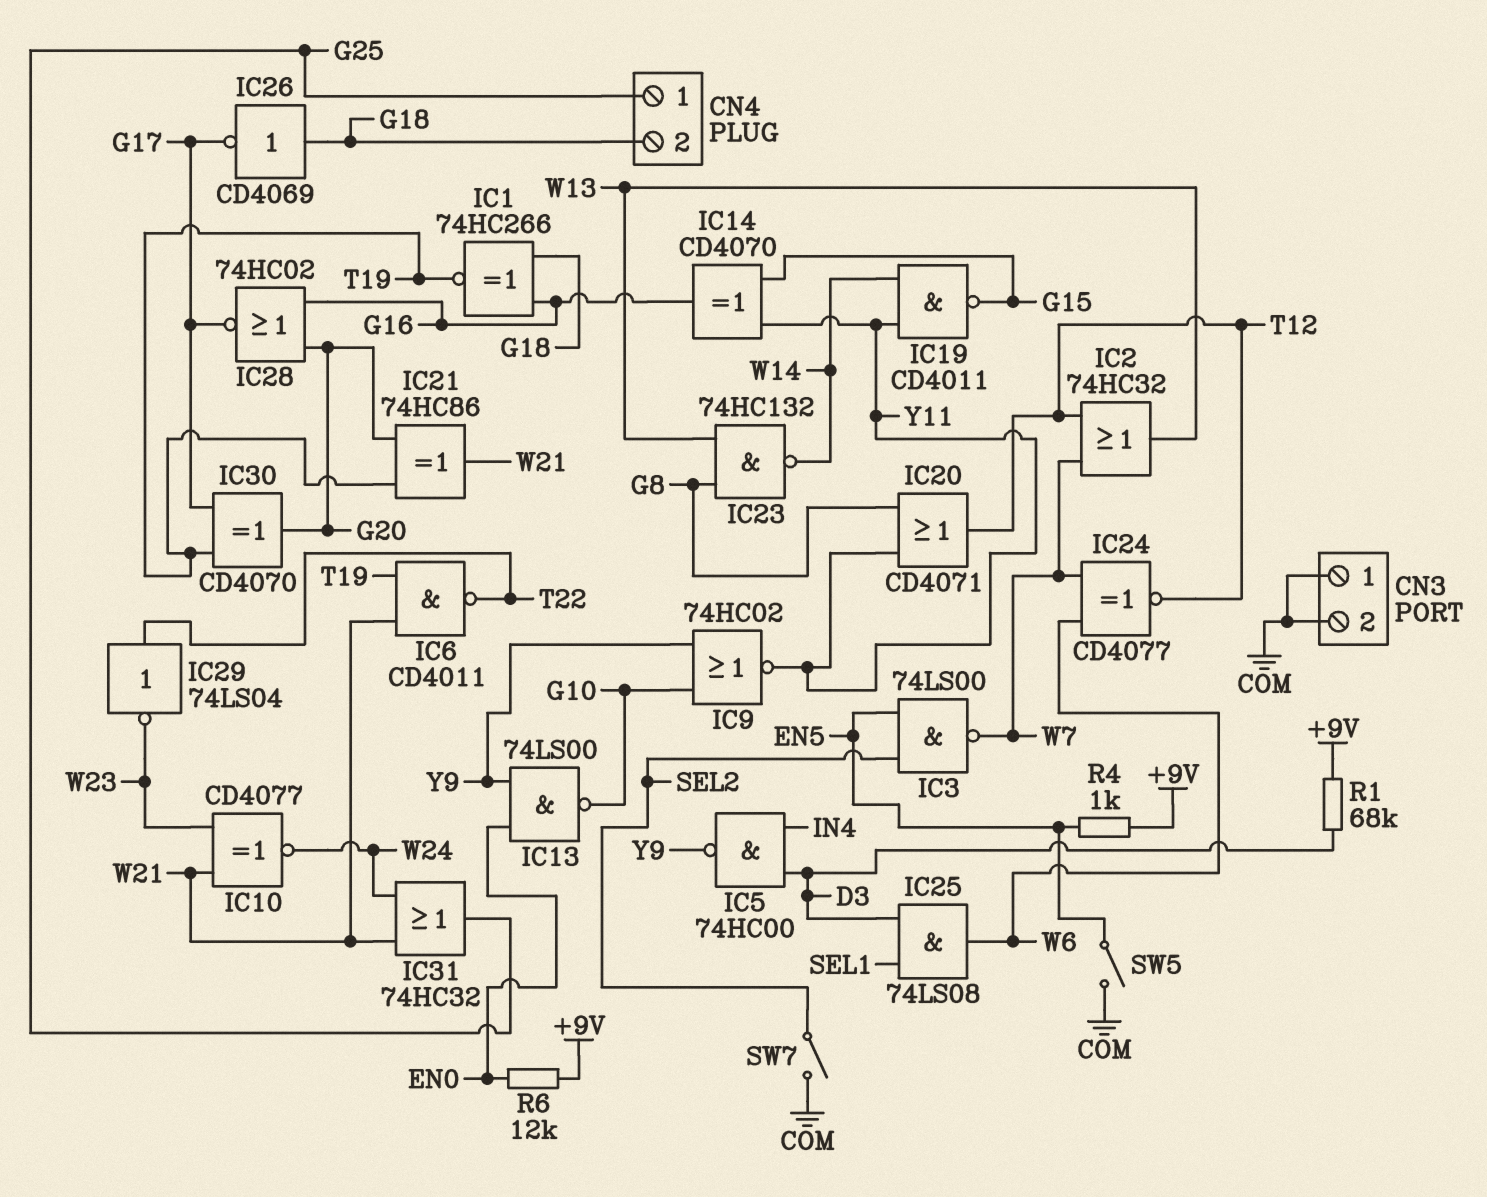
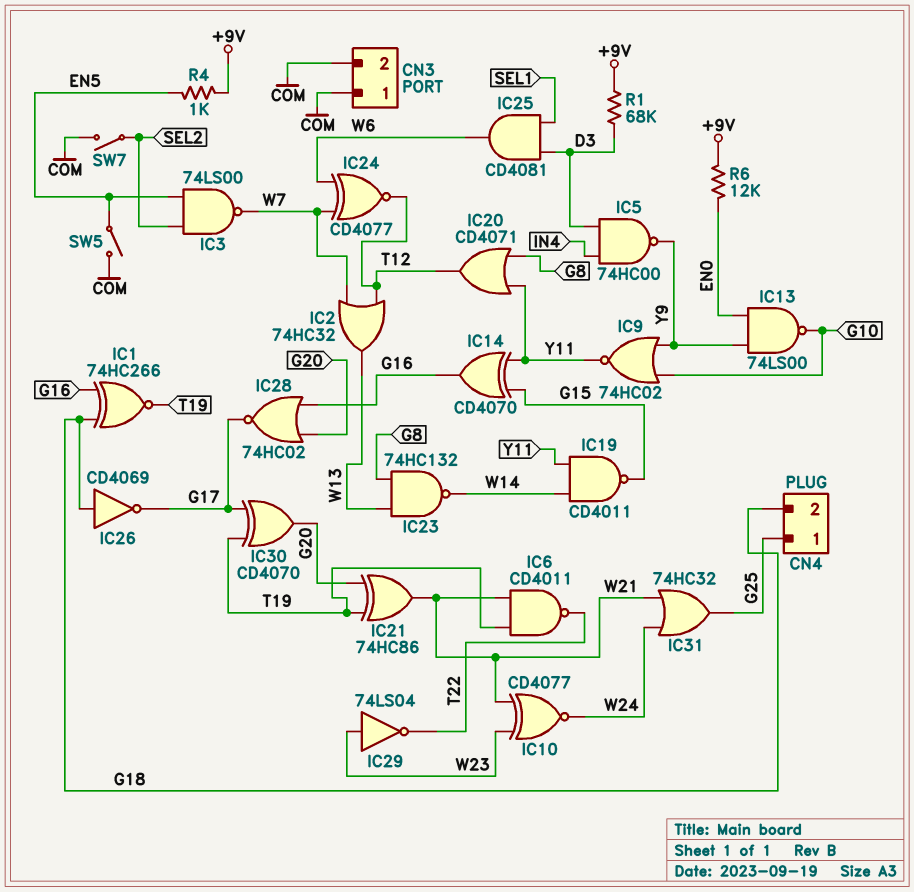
IC25: AND 74LS08 (in D3, in SEL1, out W6) -> AND CD4081 (in D3, in SEL1, out W6)
IC29: NOT 74LS04 (in T22, out W23) -> NOT 74LS04 (in W23, out T22)

